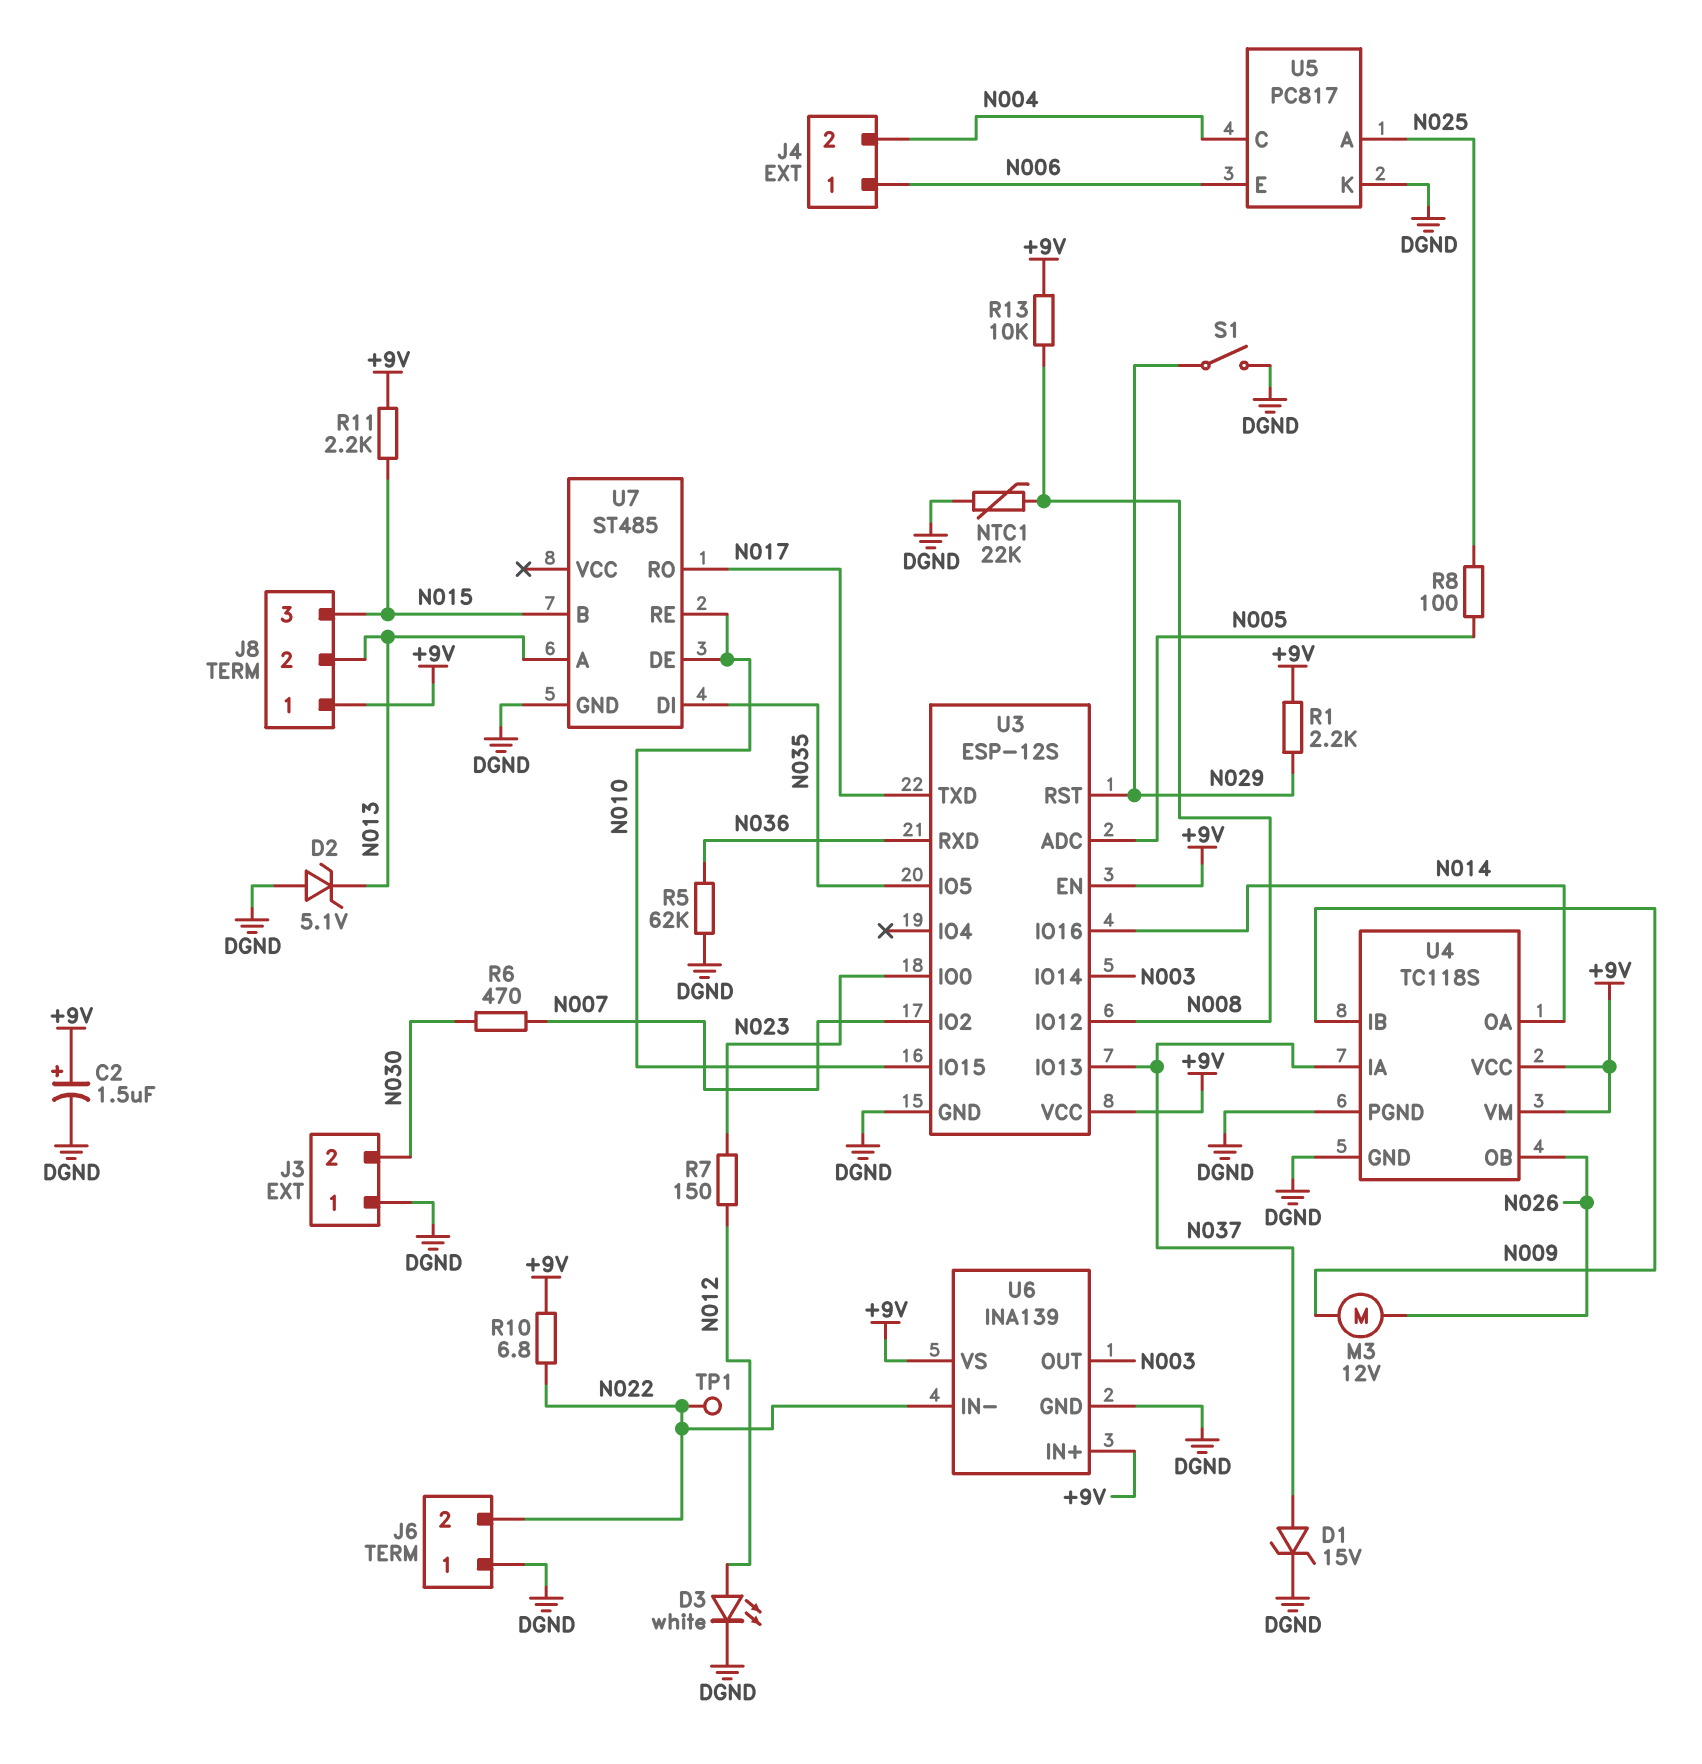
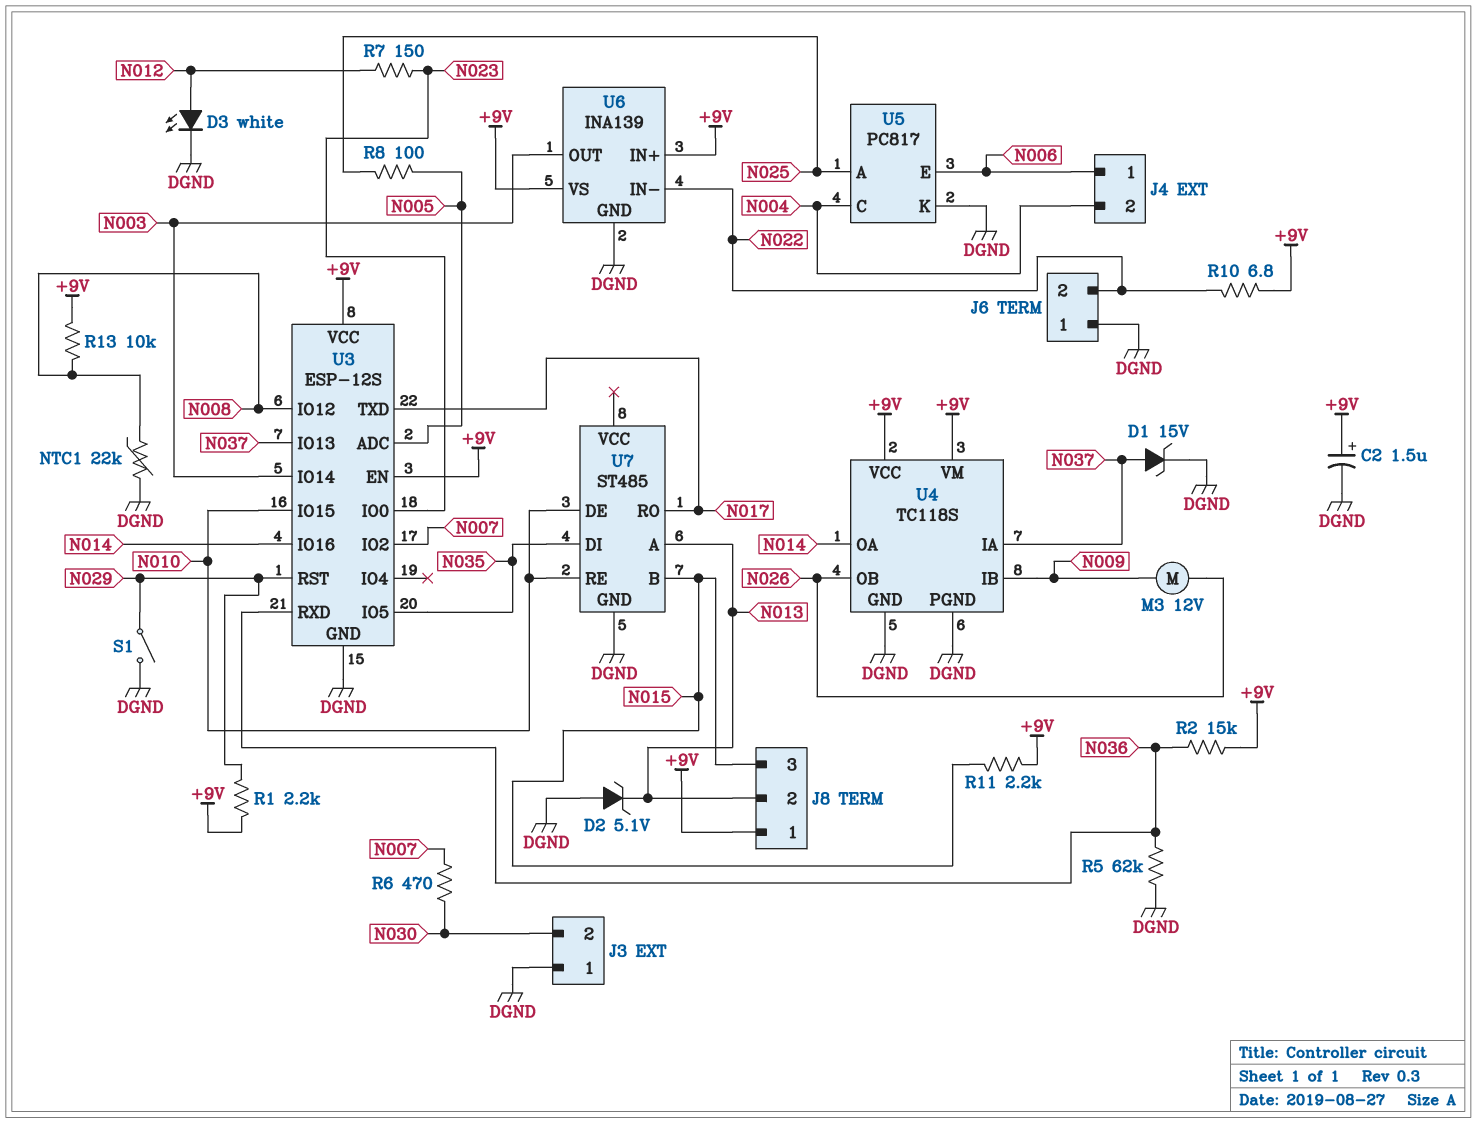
R2: none -> 15k (+9V, N036)
TP1: test point (N022) -> none

